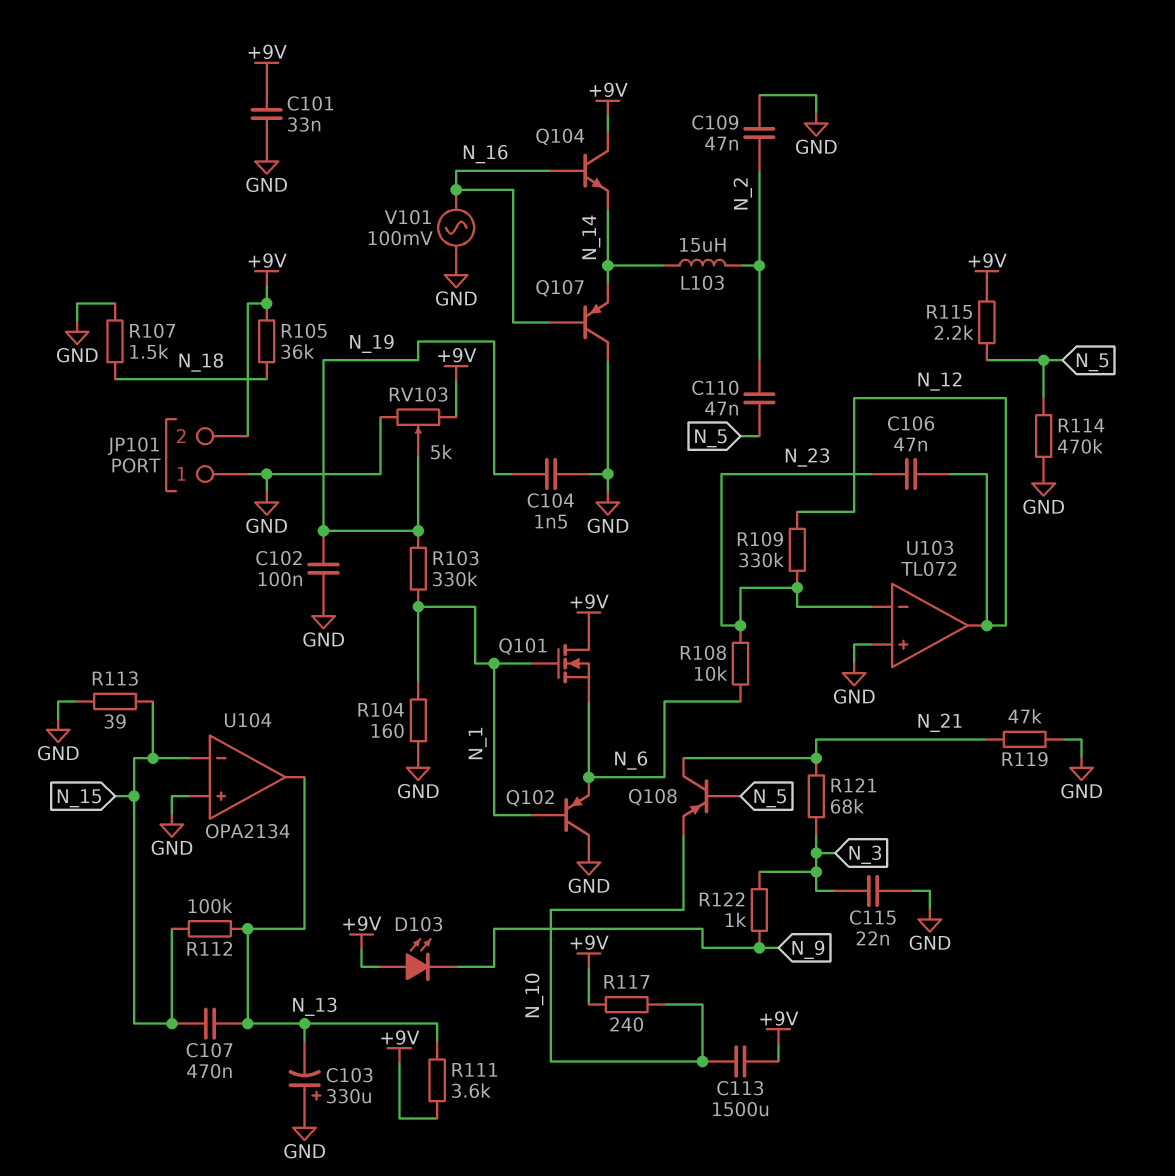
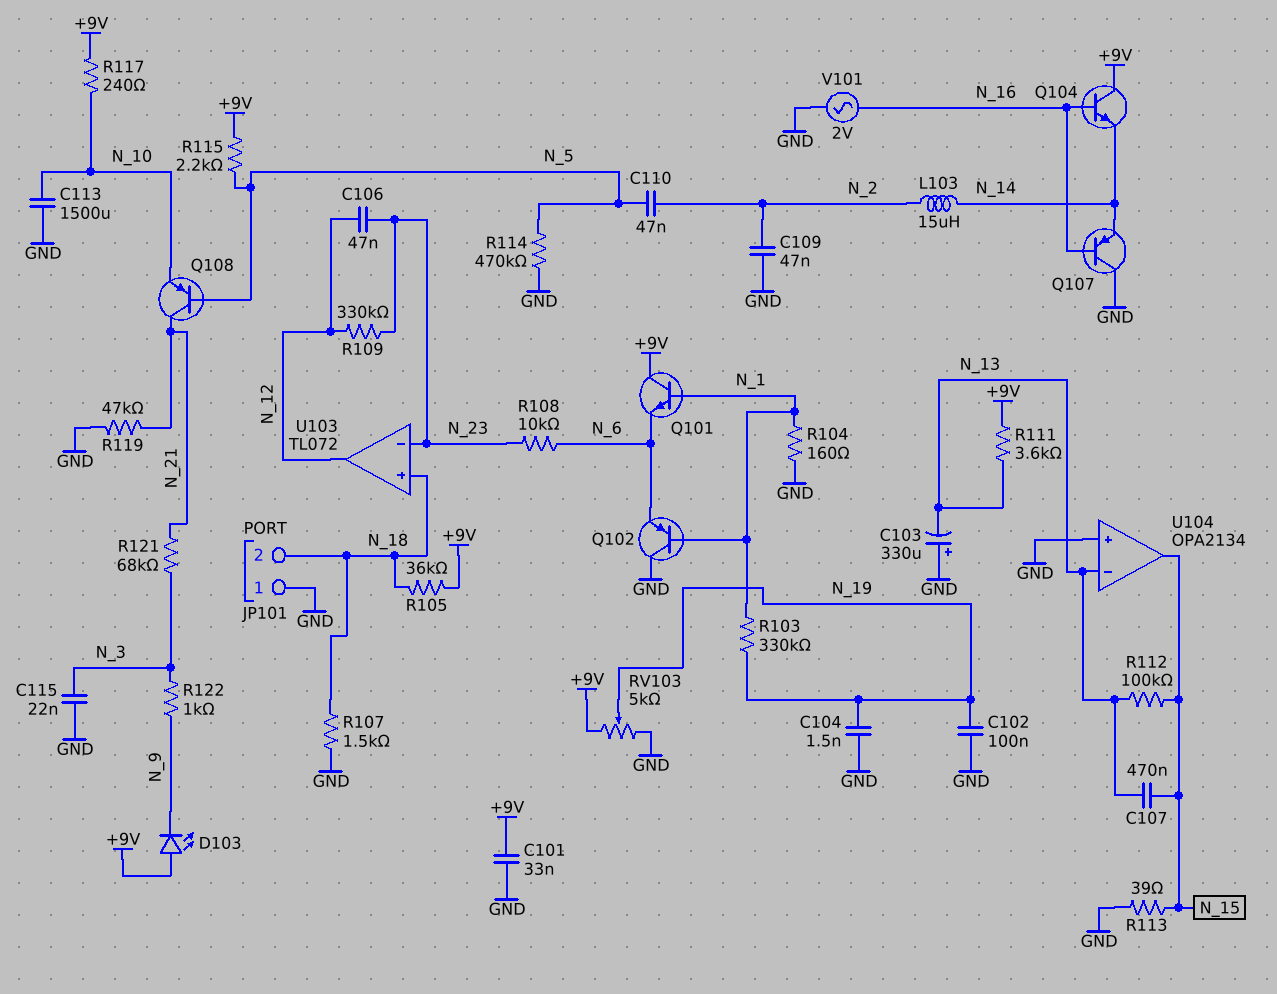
C113: 1500uF (+9V, N_10) -> 1500uF (GND, N_10)
JP101 pin 2: +9V -> N_18
Q101: NMOS (G N_1, D +9V, S N_6) -> NPN (B N_1, C +9V, E N_6)
U103 pin in+: GND -> N_18
U104 pin in-: N_15 -> N_13
U104 pin out: N_13 -> N_15
V101: AC 100mV (GND, N_16) -> AC 2V (GND, N_16)

